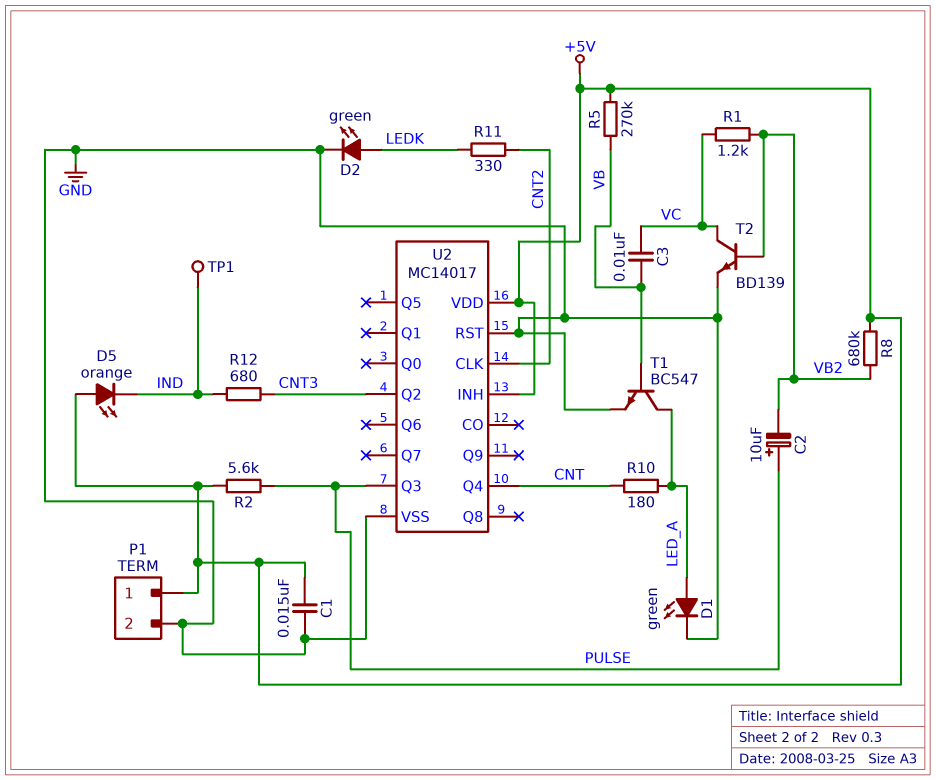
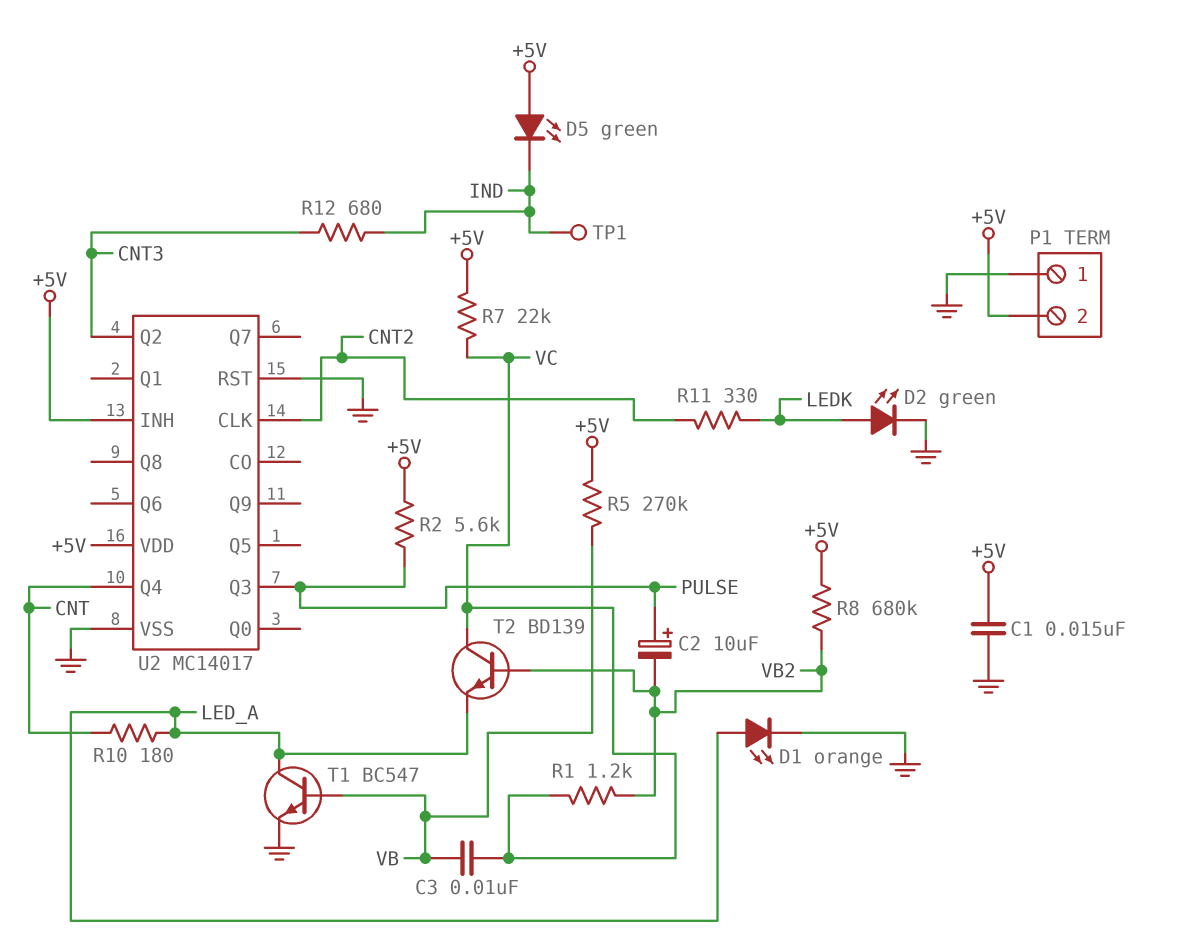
D1: LED green (A LED_A, K GND) -> LED orange (A LED_A, K GND)
D5: LED orange (A +5V, K IND) -> LED green (A +5V, K IND)
P1 pin 1: +5V -> GND
P1 pin 2: GND -> +5V
R7: none -> 22k (+5V, VC)
T2: NPN BD139 (B VB2, C VC, E GND) -> NPN BD139 (B VB2, C VC, E LED_A)

